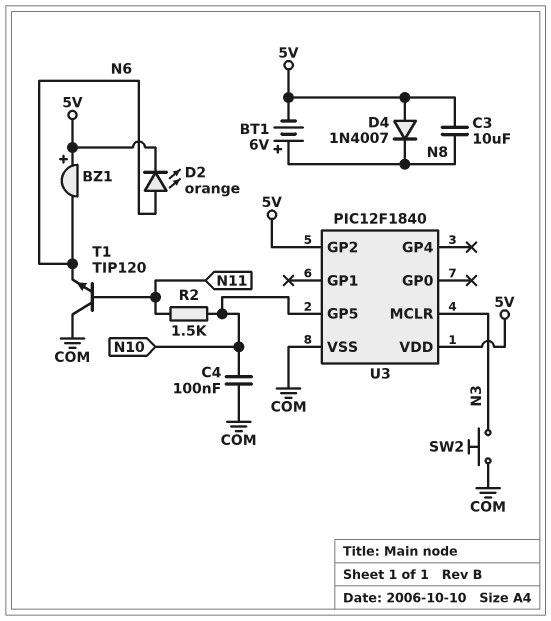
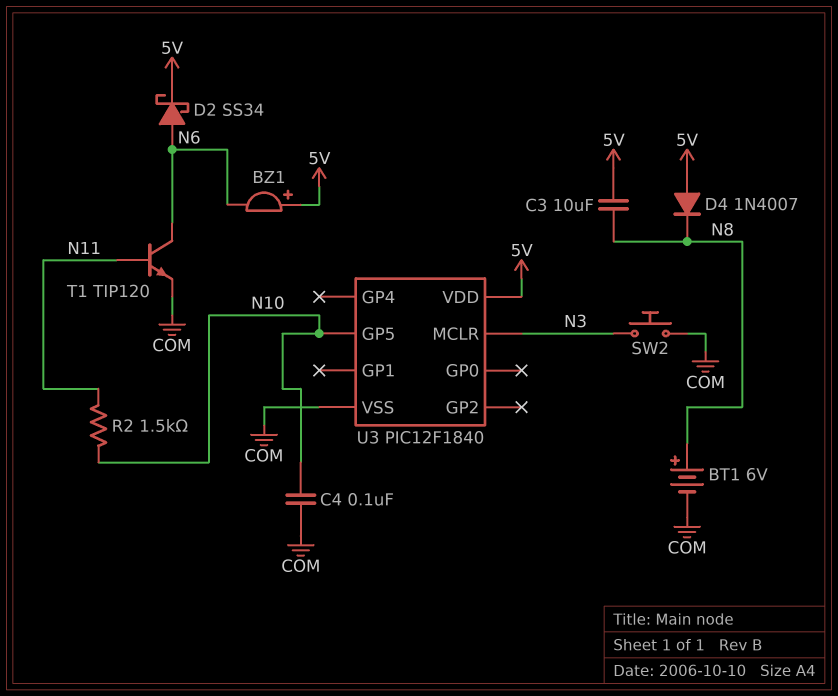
BT1: 6V (plus N8, minus 5V) -> 6V (plus N8, minus COM)
D2: LED orange (A N6, K 5V) -> schottky SS34 (A N6, K 5V)
T1: NPN TIP120 (B N11, C COM, E N6) -> NPN TIP120 (B N11, C N6, E COM)
U3 pin GP2: 5V -> none

